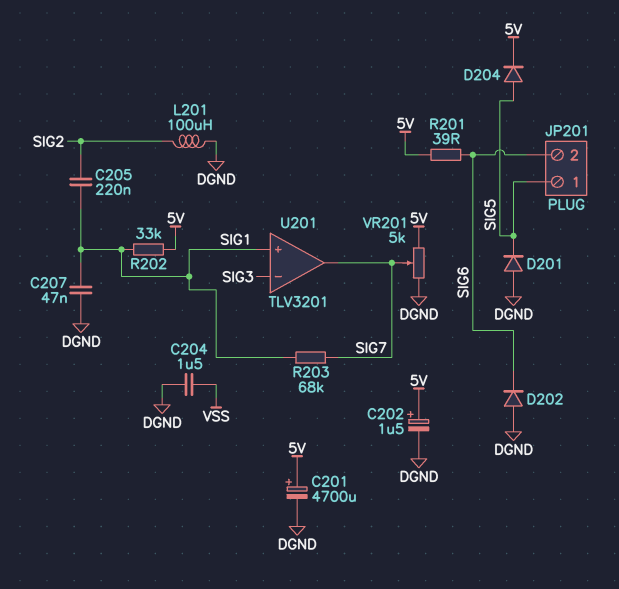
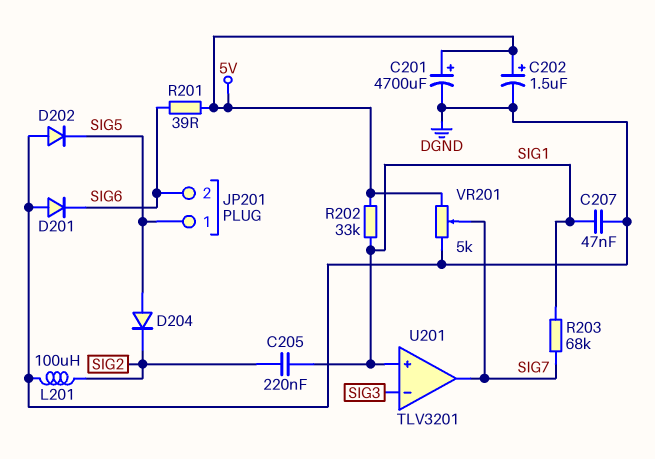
C204: 1.5uF (DGND, VSS) -> none
D201: diode (A DGND, K SIG5) -> diode (A DGND, K SIG6)
D202: diode (A DGND, K SIG6) -> diode (A DGND, K SIG5)
D204: diode (A SIG5, K 5V) -> diode (A SIG5, K SIG2)

